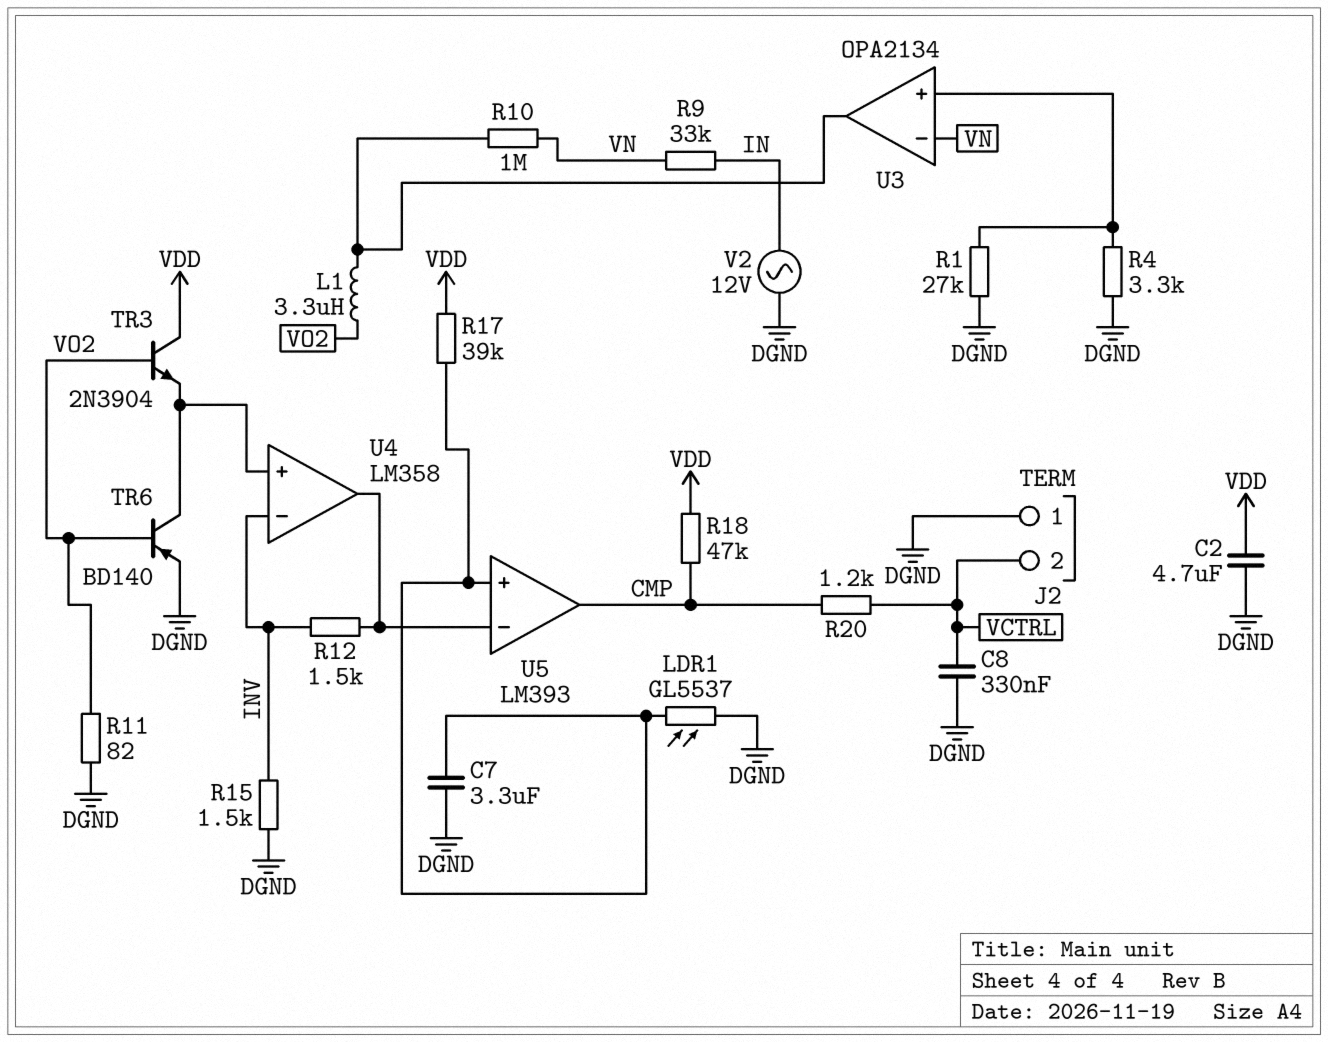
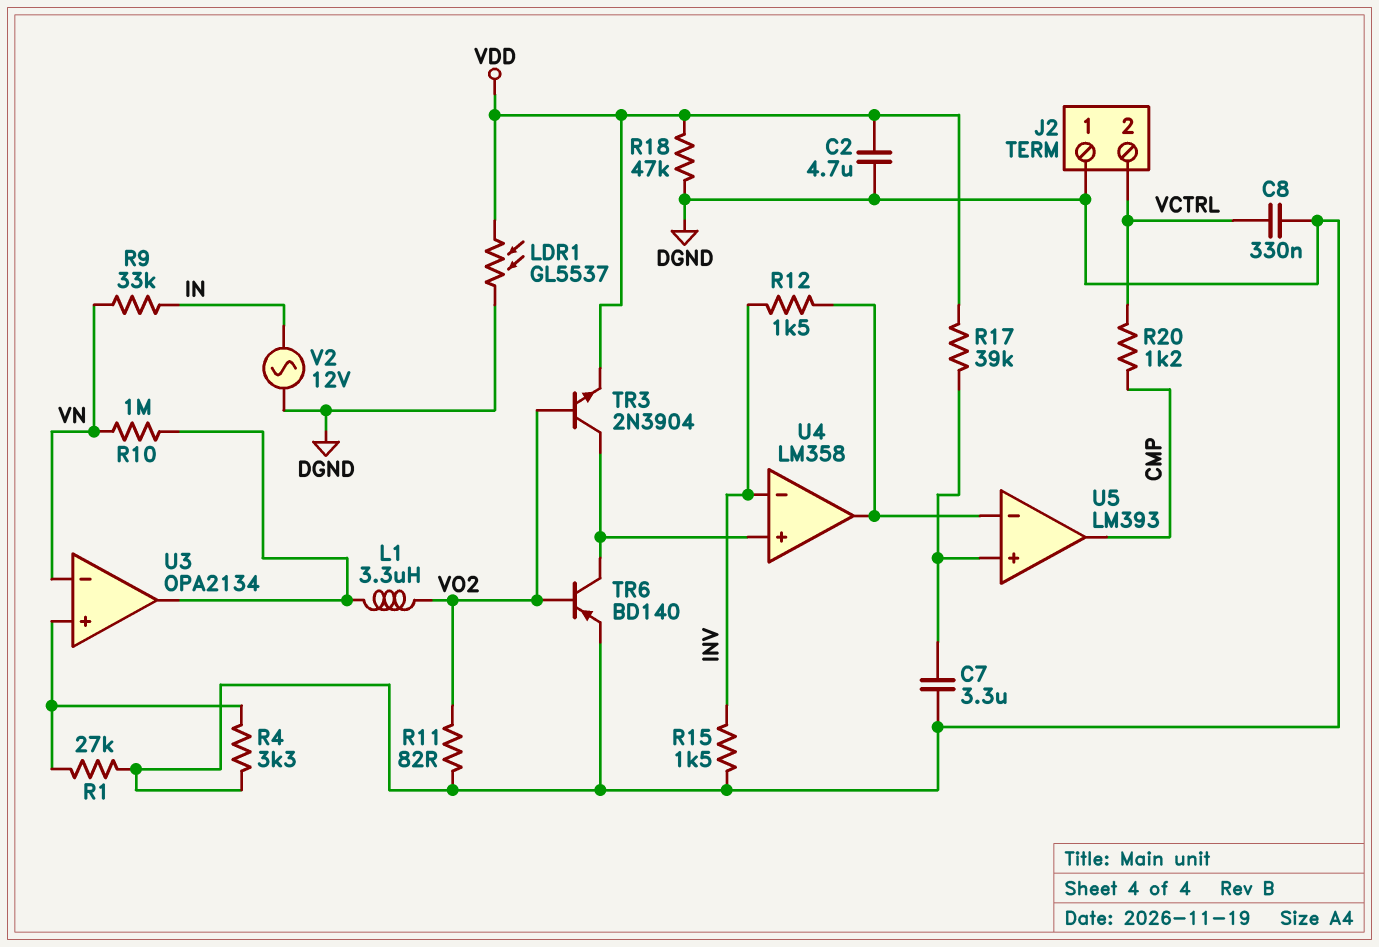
LDR1: GL5537 (DGND, U5/in+) -> GL5537 (DGND, VDD)
R18: 47k (CMP, VDD) -> 47k (DGND, VDD)
TR3: NPN 2N3904 (B VO2, C VDD, E U4/in+) -> NPN 2N3904 (B VO2, C U4/in+, E VDD)

